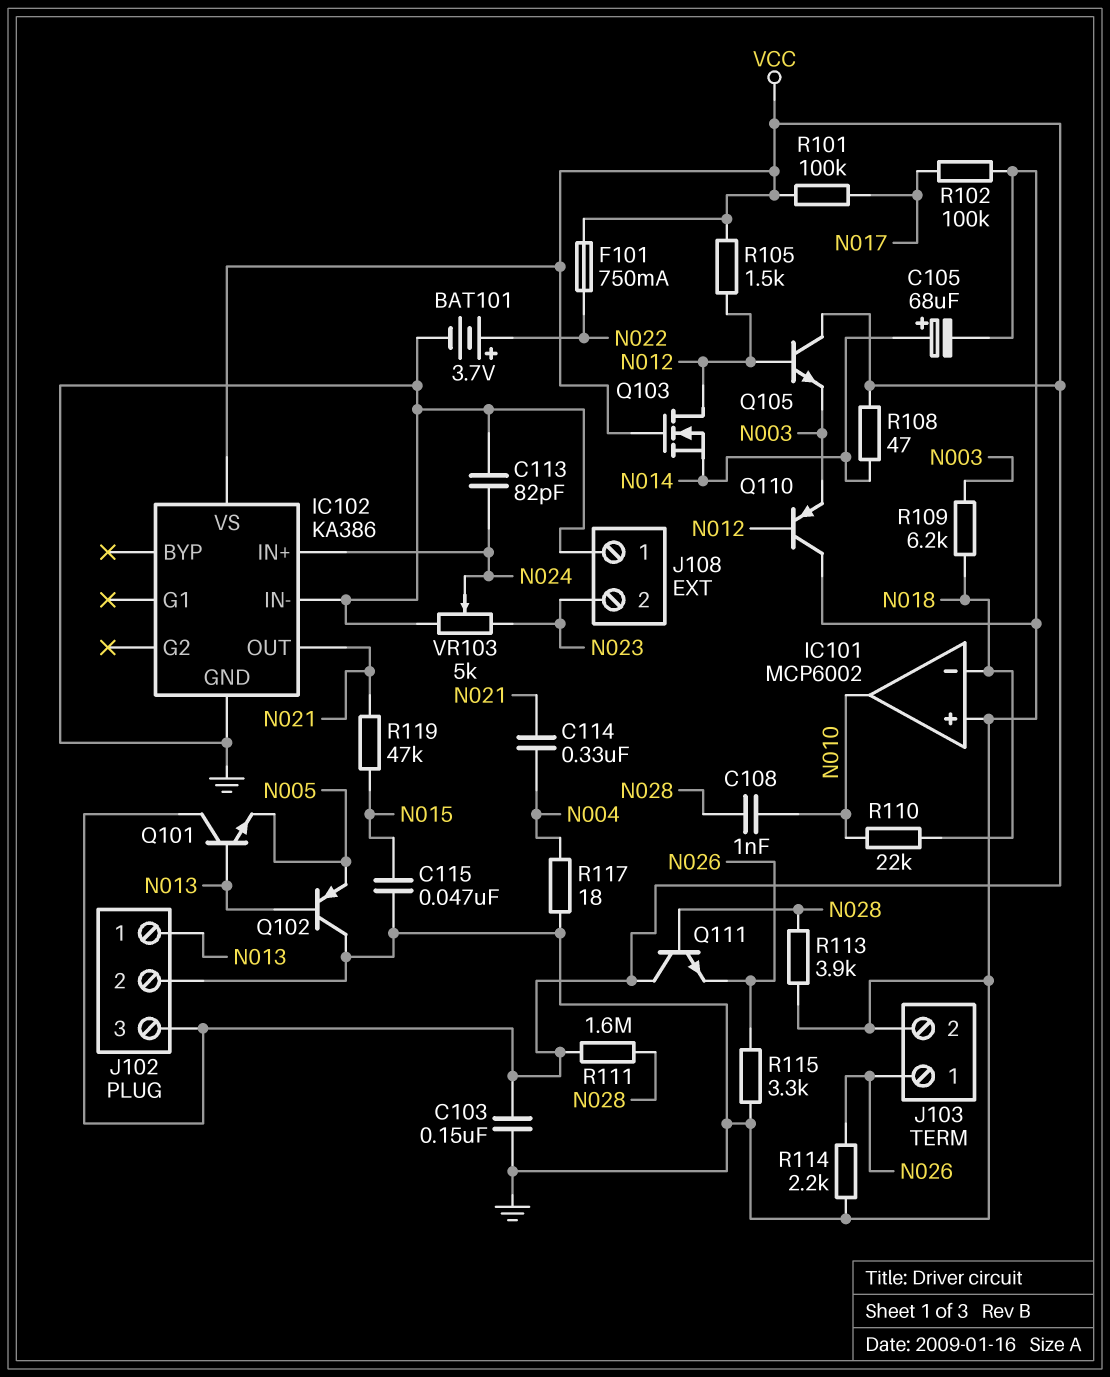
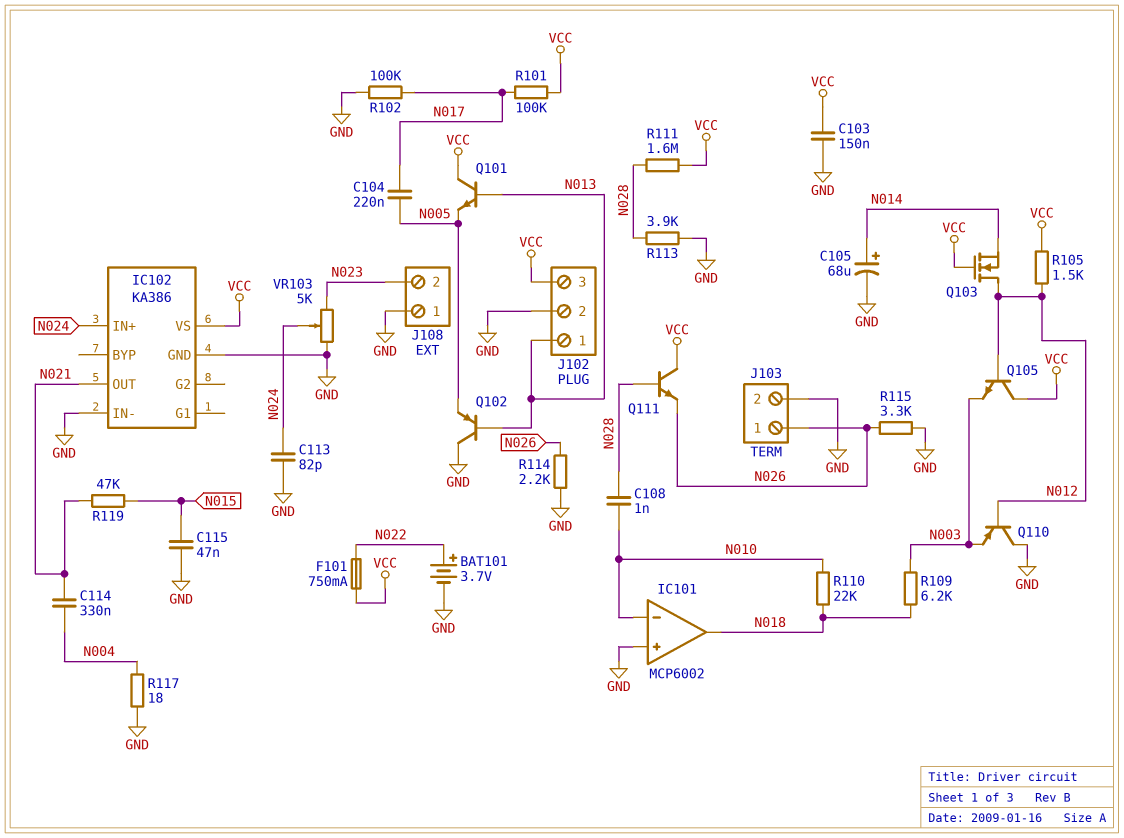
C104: none -> 220nF (N005, N017)
IC101 pin in-: N018 -> N010
IC101 pin out: N010 -> N018
R108: 47 (N014, VCC) -> none

